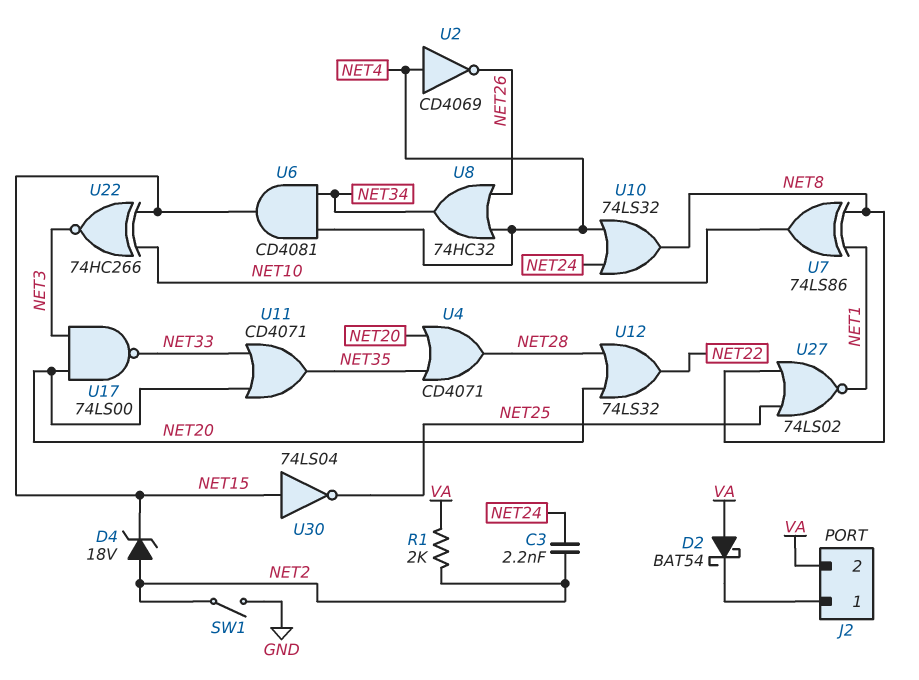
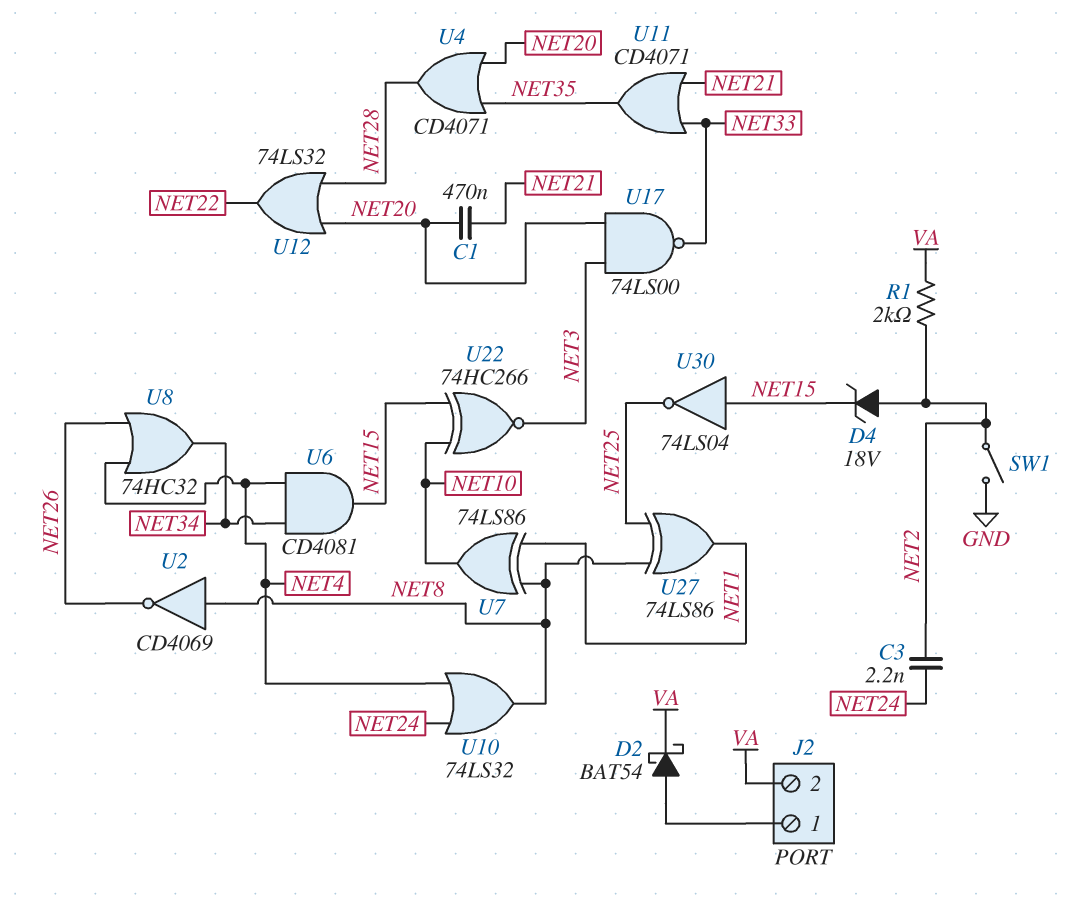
C1: none -> 470nF (NET20, NET21)
D2: schottky BAT54 (A VA, K J2/1) -> schottky BAT54 (A J2/1, K VA)
U2: NOT CD4069 (in NET4, out NET26) -> NOT CD4069 (in NET8, out NET26)
U11: OR CD4071 (in NET20, in NET33, out NET35) -> OR CD4071 (in NET21, in NET33, out NET35)
U27: NOR 74LS02 (in NET8, in NET25, out NET1) -> XOR 74LS86 (in NET8, in NET25, out NET1)

